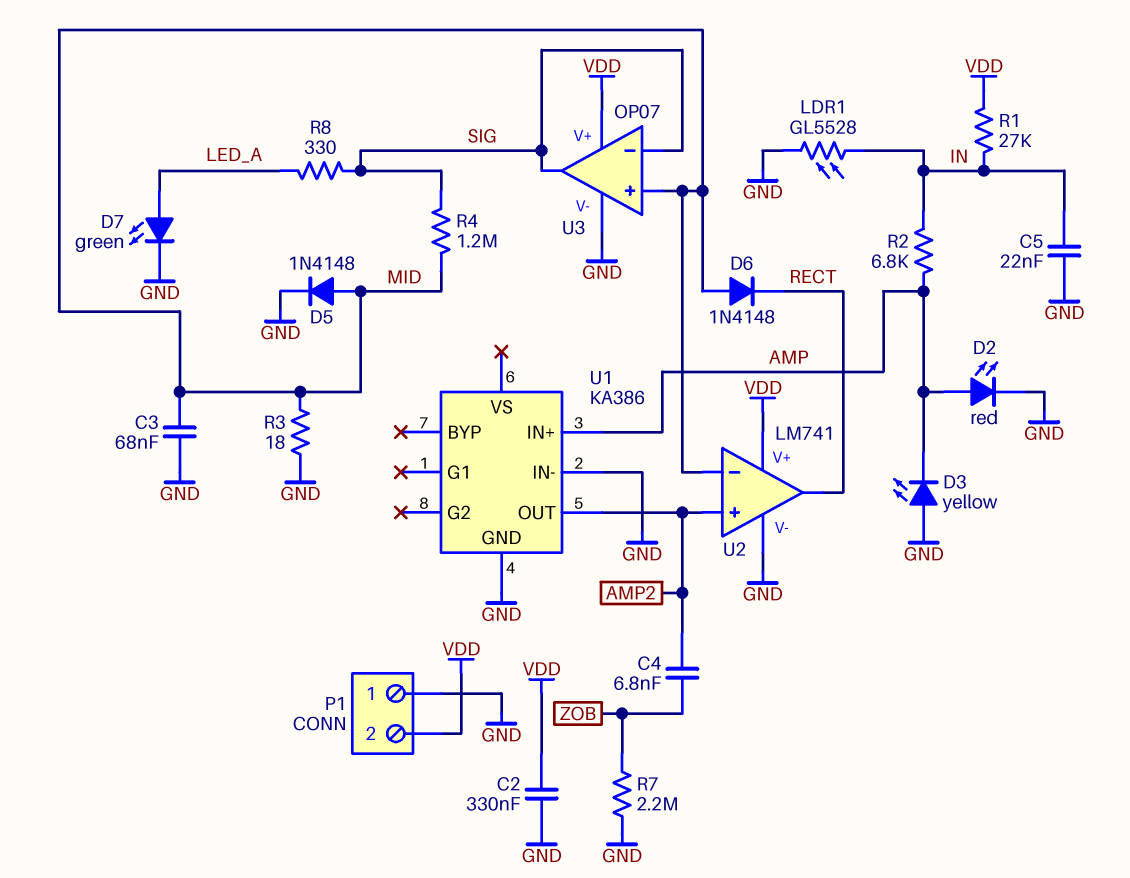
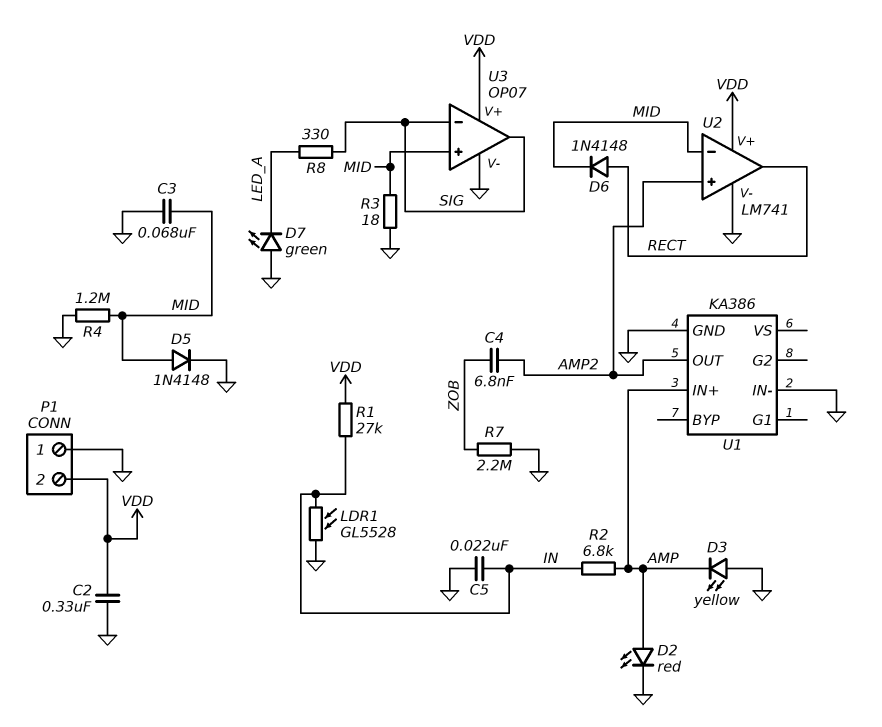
D6: diode 1N4148 (A MID, K RECT) -> diode 1N4148 (A RECT, K MID)
D7: LED green (A LED_A, K GND) -> LED green (A GND, K LED_A)
R4: 1.2M (MID, SIG) -> 1.2M (GND, MID)

